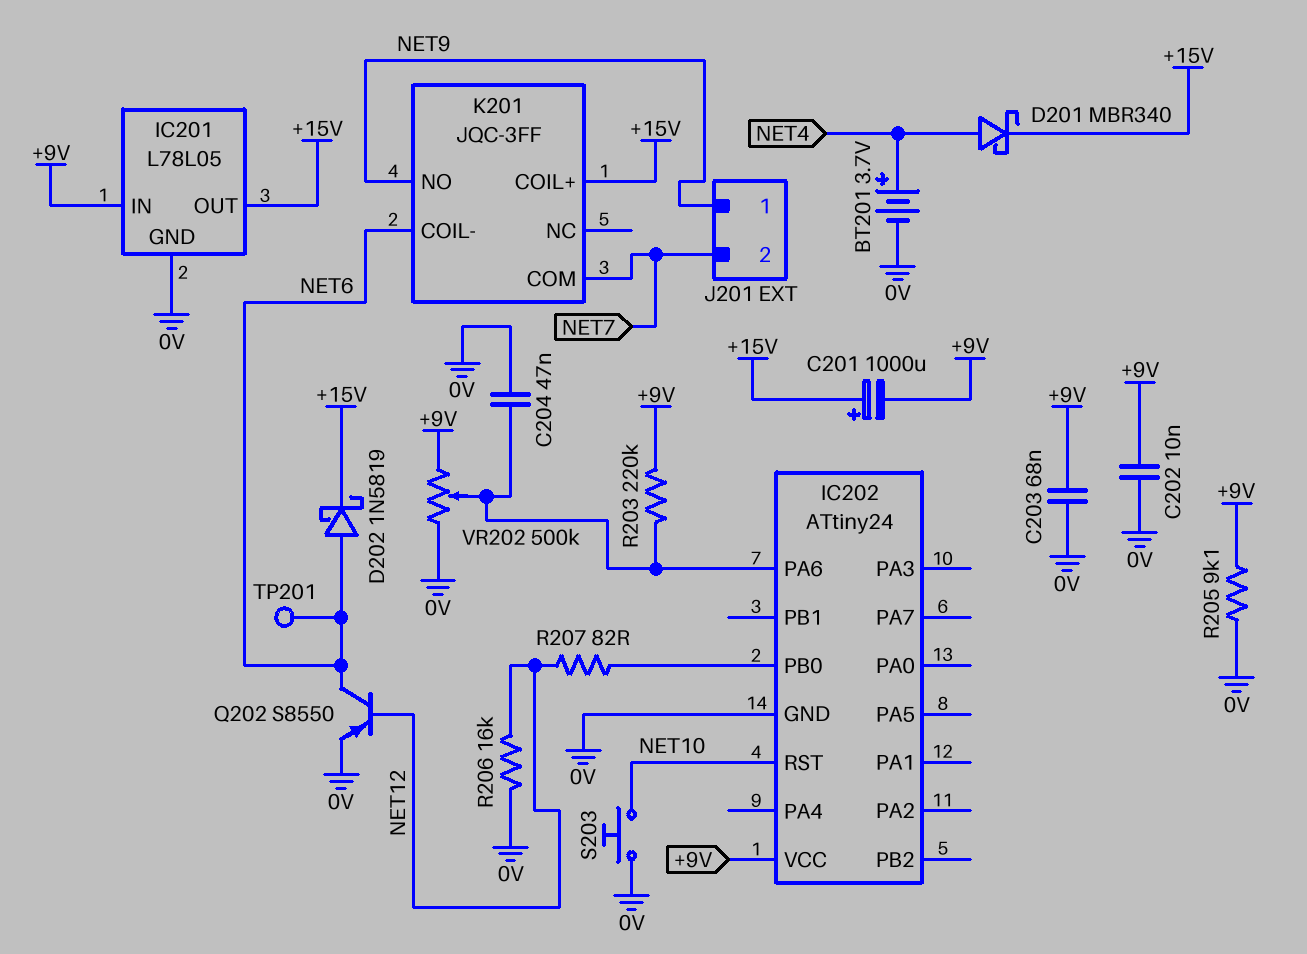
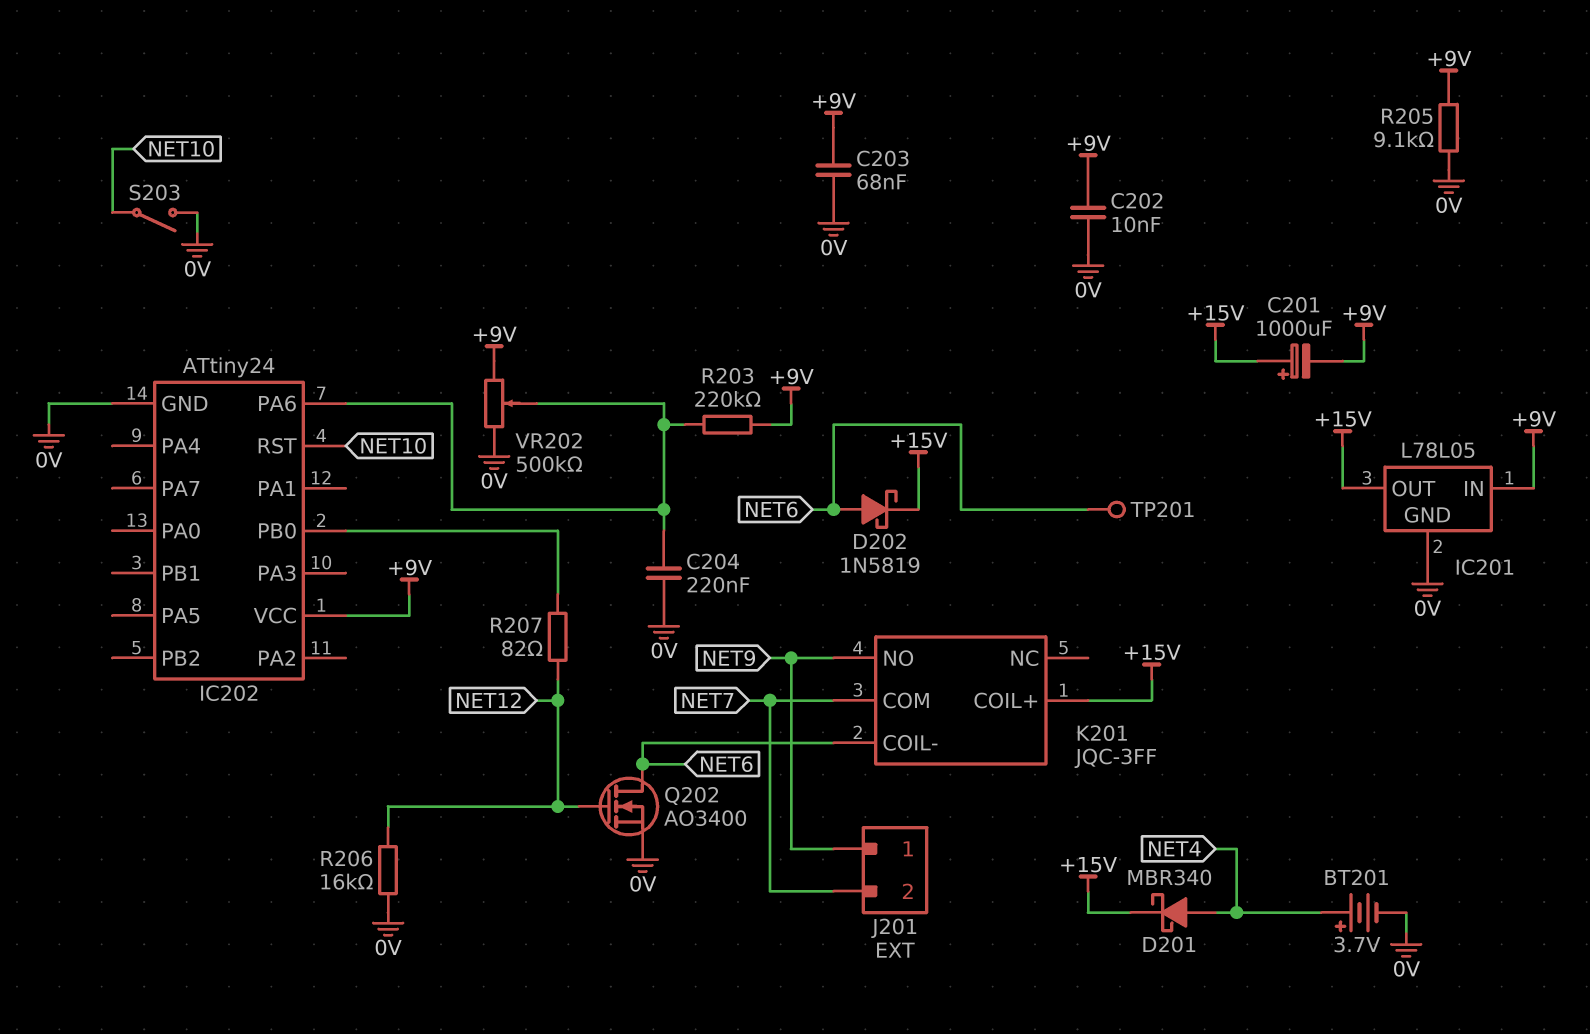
C204: 47nF (0V, IC202/PA6) -> 220nF (0V, IC202/PA6)
Q202: PNP S8550 (B NET12, C NET6, E 0V) -> NMOS AO3400 (G NET12, D NET6, S 0V)
S203: button (0V, NET10) -> switch (0V, NET10)

